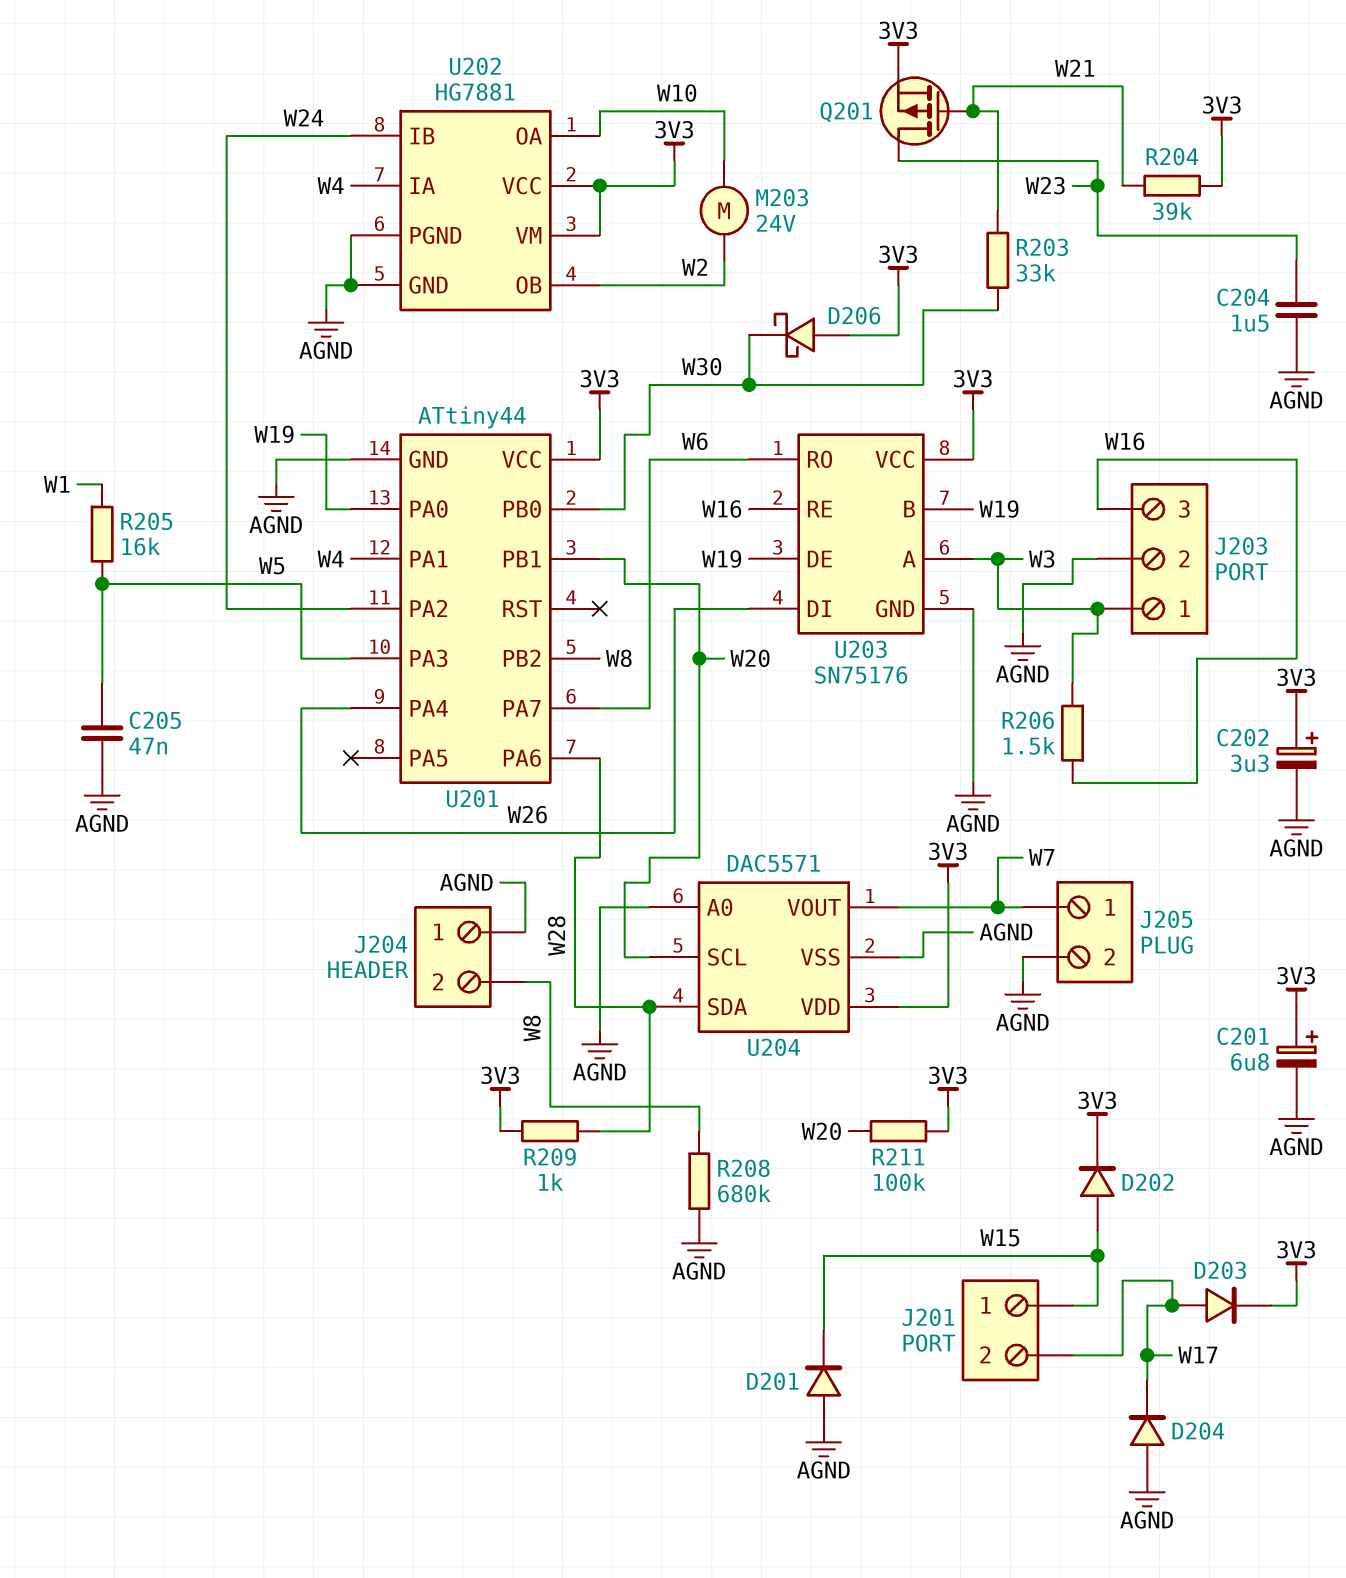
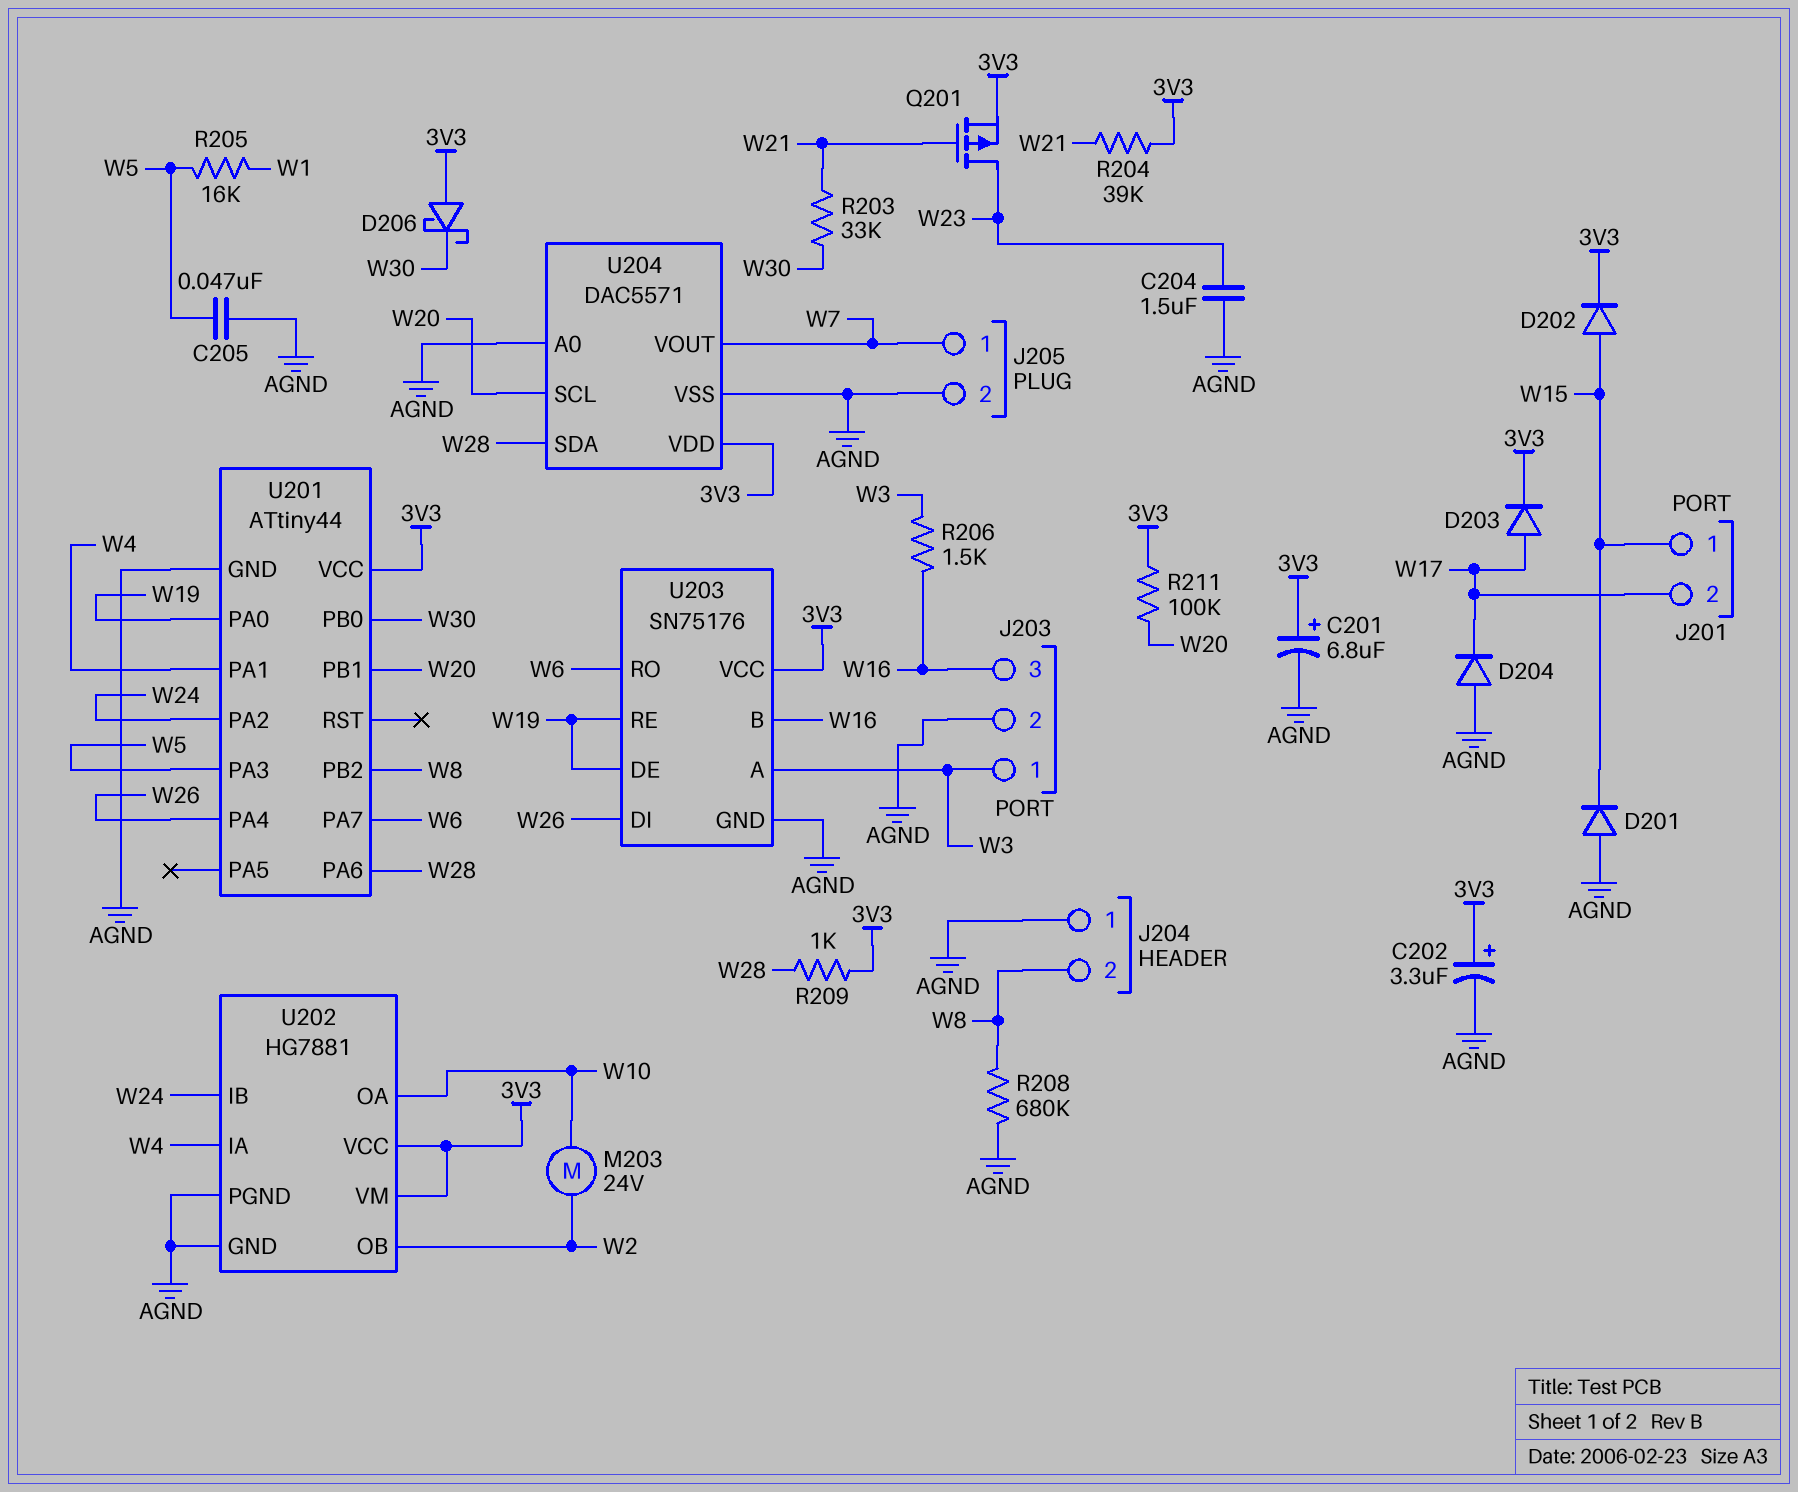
U203 pin B: W19 -> W16
U203 pin RE: W16 -> W19

